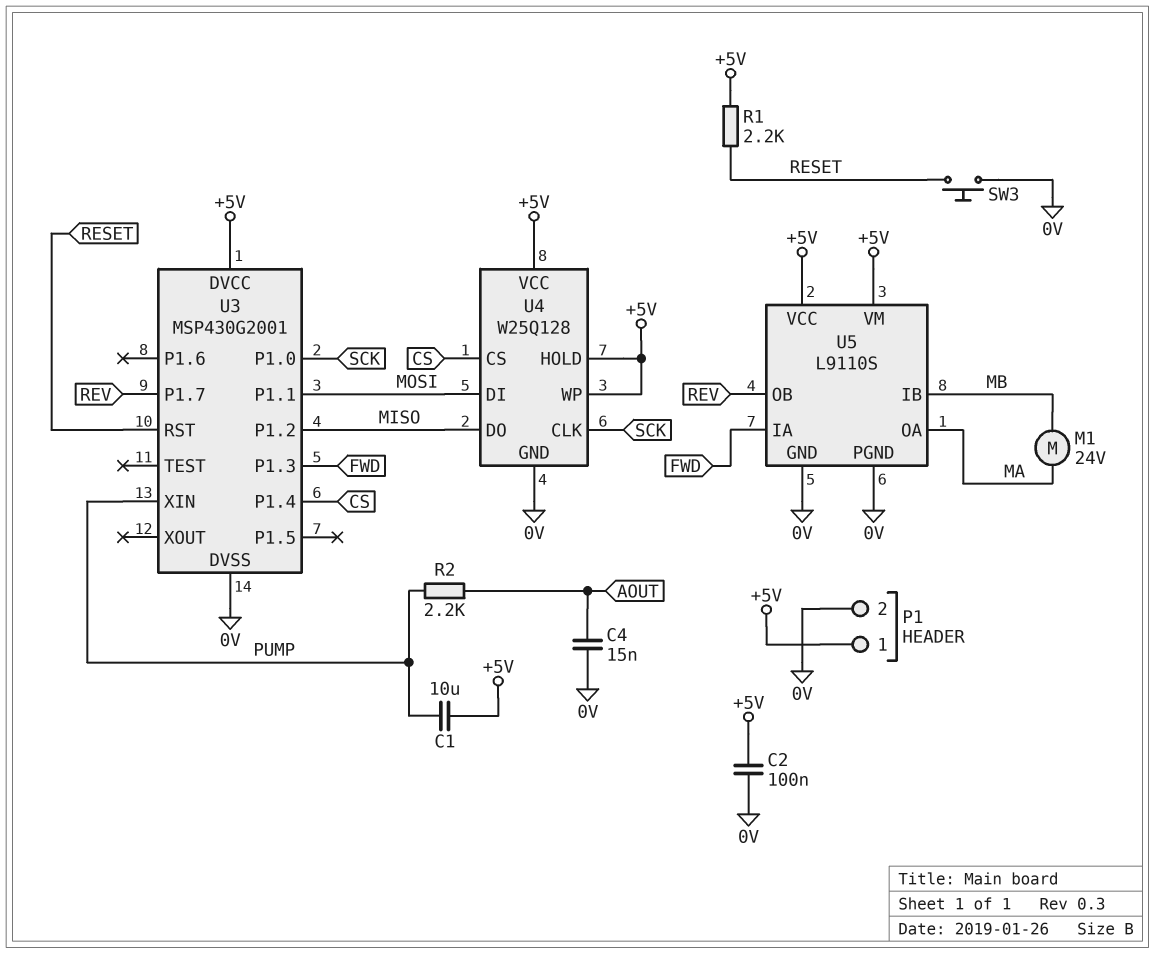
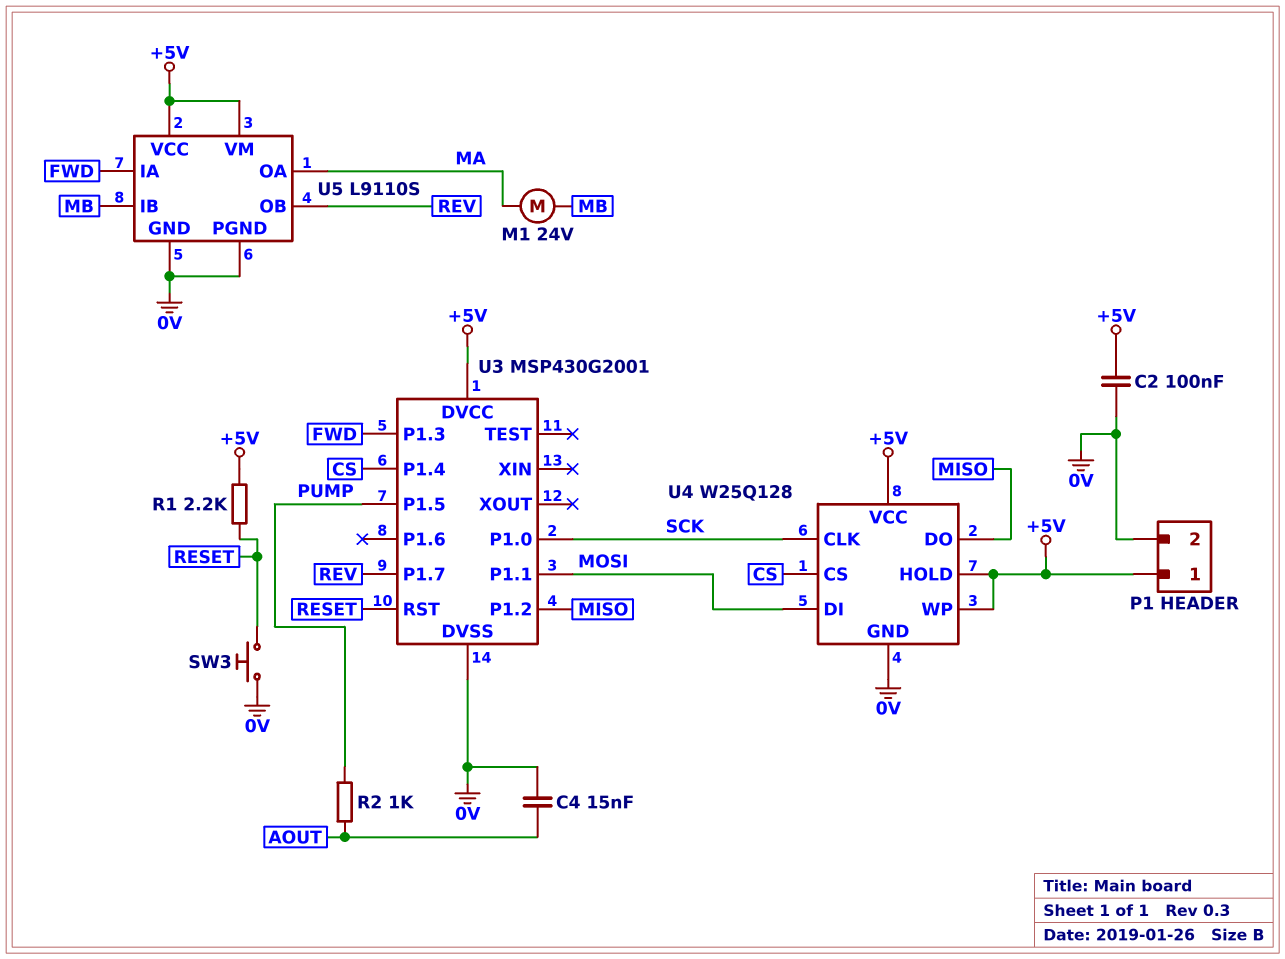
C1: 10uF (+5V, PUMP) -> none
R2: 2.2k (AOUT, PUMP) -> 1k (AOUT, PUMP)
U3 pin P1.5: none -> PUMP
U3 pin XIN: PUMP -> none

